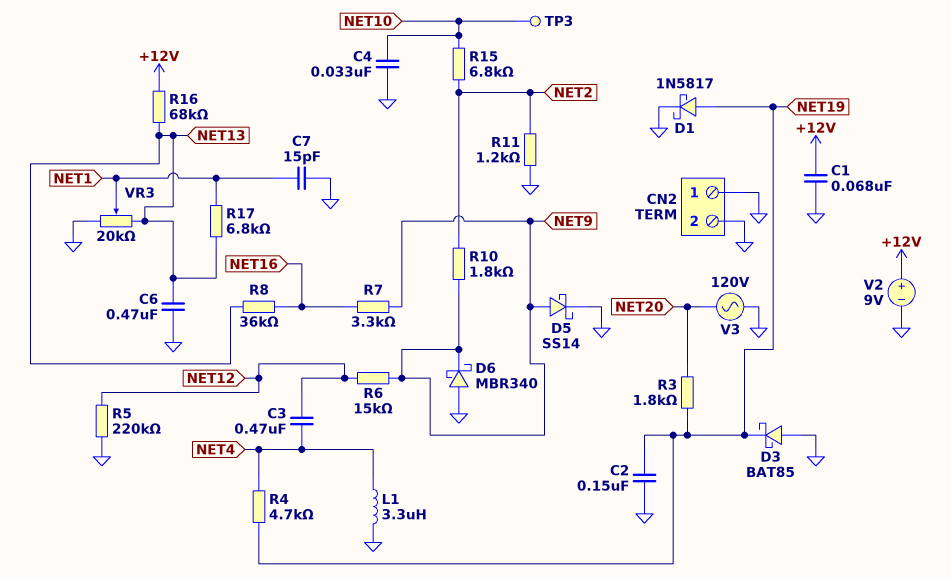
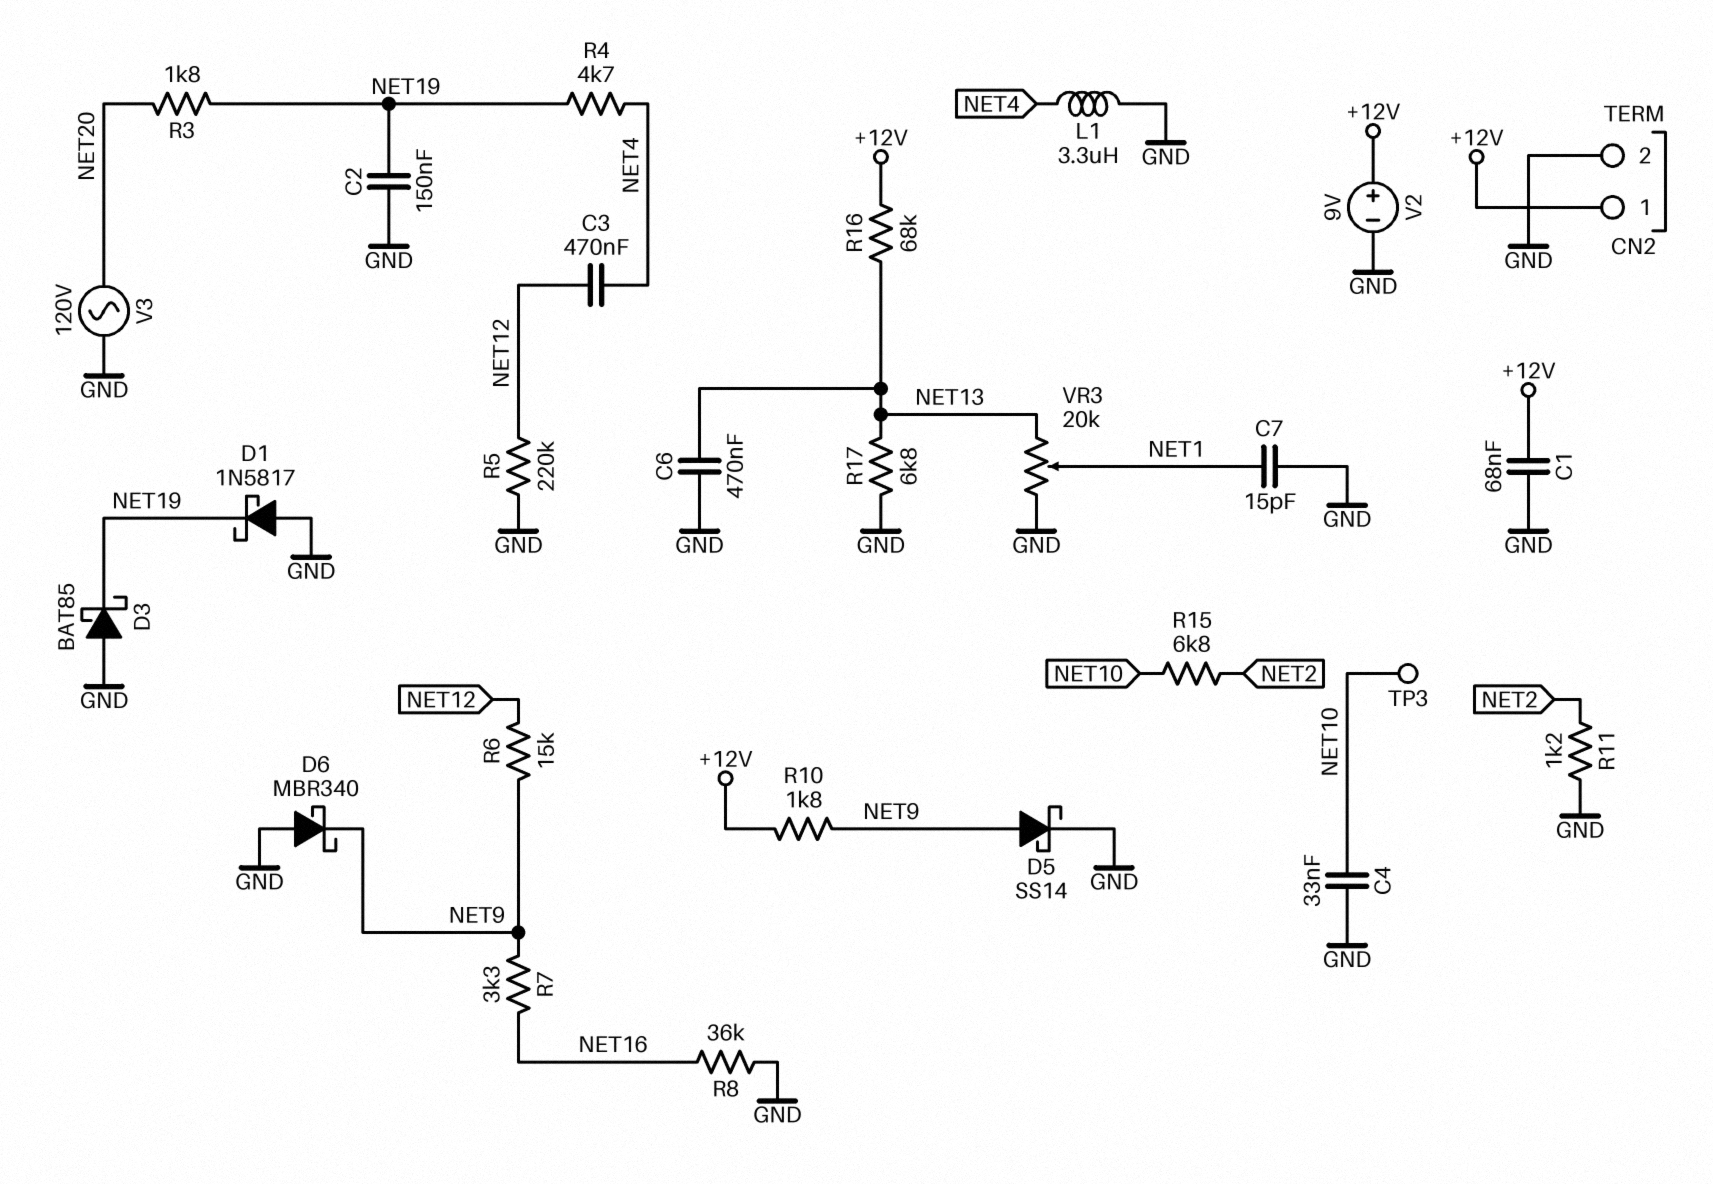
CN2 pin 1: GND -> +12V
D1: schottky 1N5817 (A NET19, K GND) -> schottky 1N5817 (A GND, K NET19)
R8: 36k (NET13, NET16) -> 36k (GND, NET16)
R10: 1.8k (NET2, NET9) -> 1.8k (+12V, NET9)
R17: 6.8k (NET1, NET13) -> 6.8k (GND, NET13)

